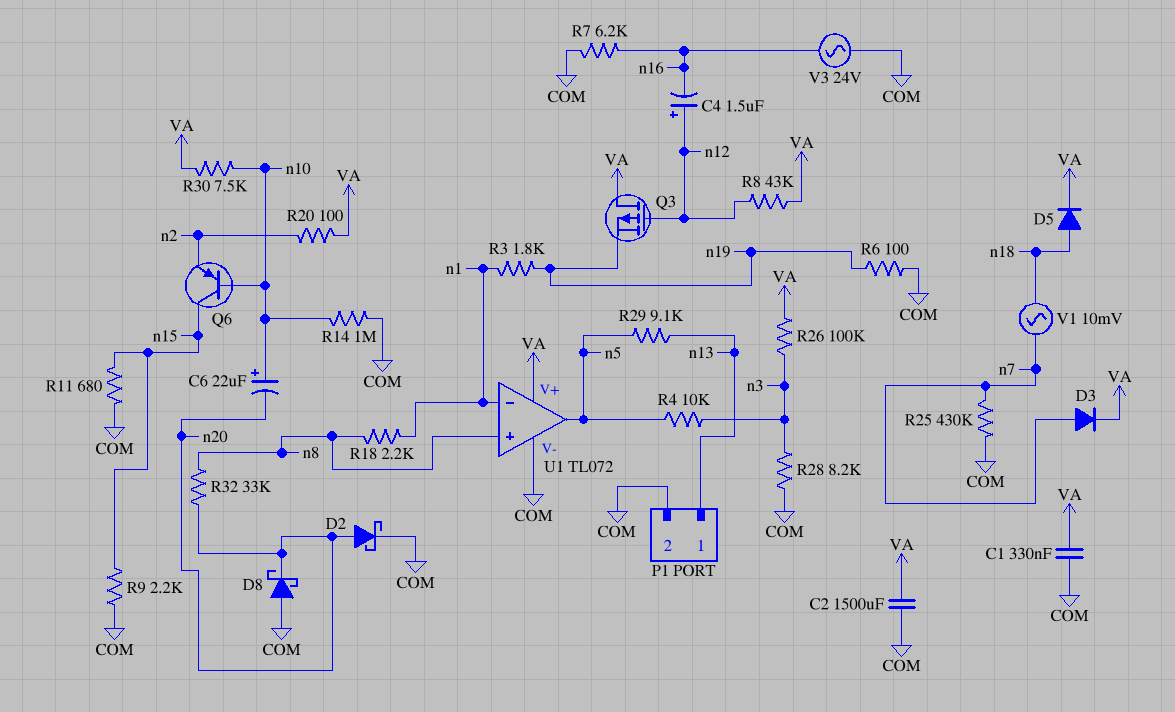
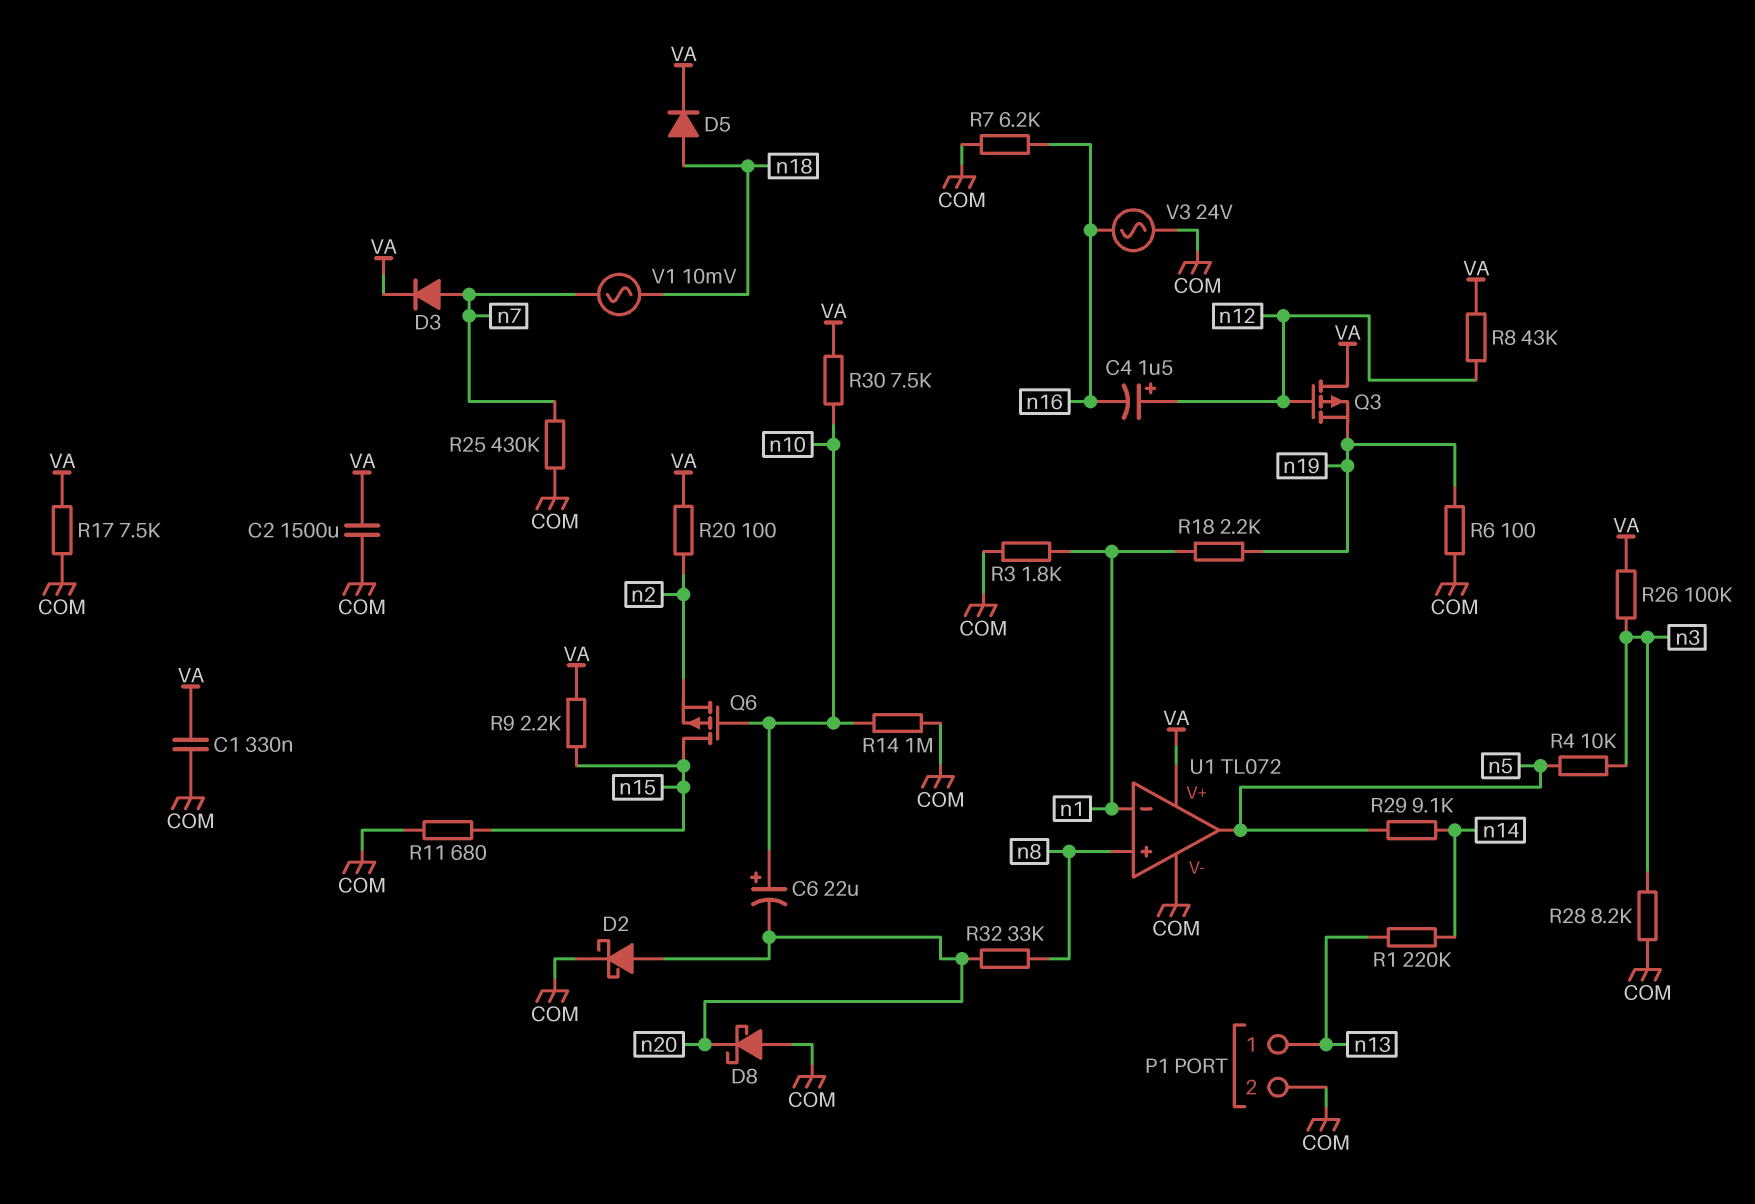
Q6: PNP (B n10, C n15, E n2) -> PMOS (G n10, D n15, S n2)
R1: none -> 220k (n13, n14)
R3: 1.8k (n1, n19) -> 1.8k (COM, n1)
R9: 2.2k (COM, n15) -> 2.2k (VA, n15)
R17: none -> 7.5k (COM, VA)
R18: 2.2k (n1, n8) -> 2.2k (n1, n19)
R29: 9.1k (n5, n13) -> 9.1k (n5, n14)

